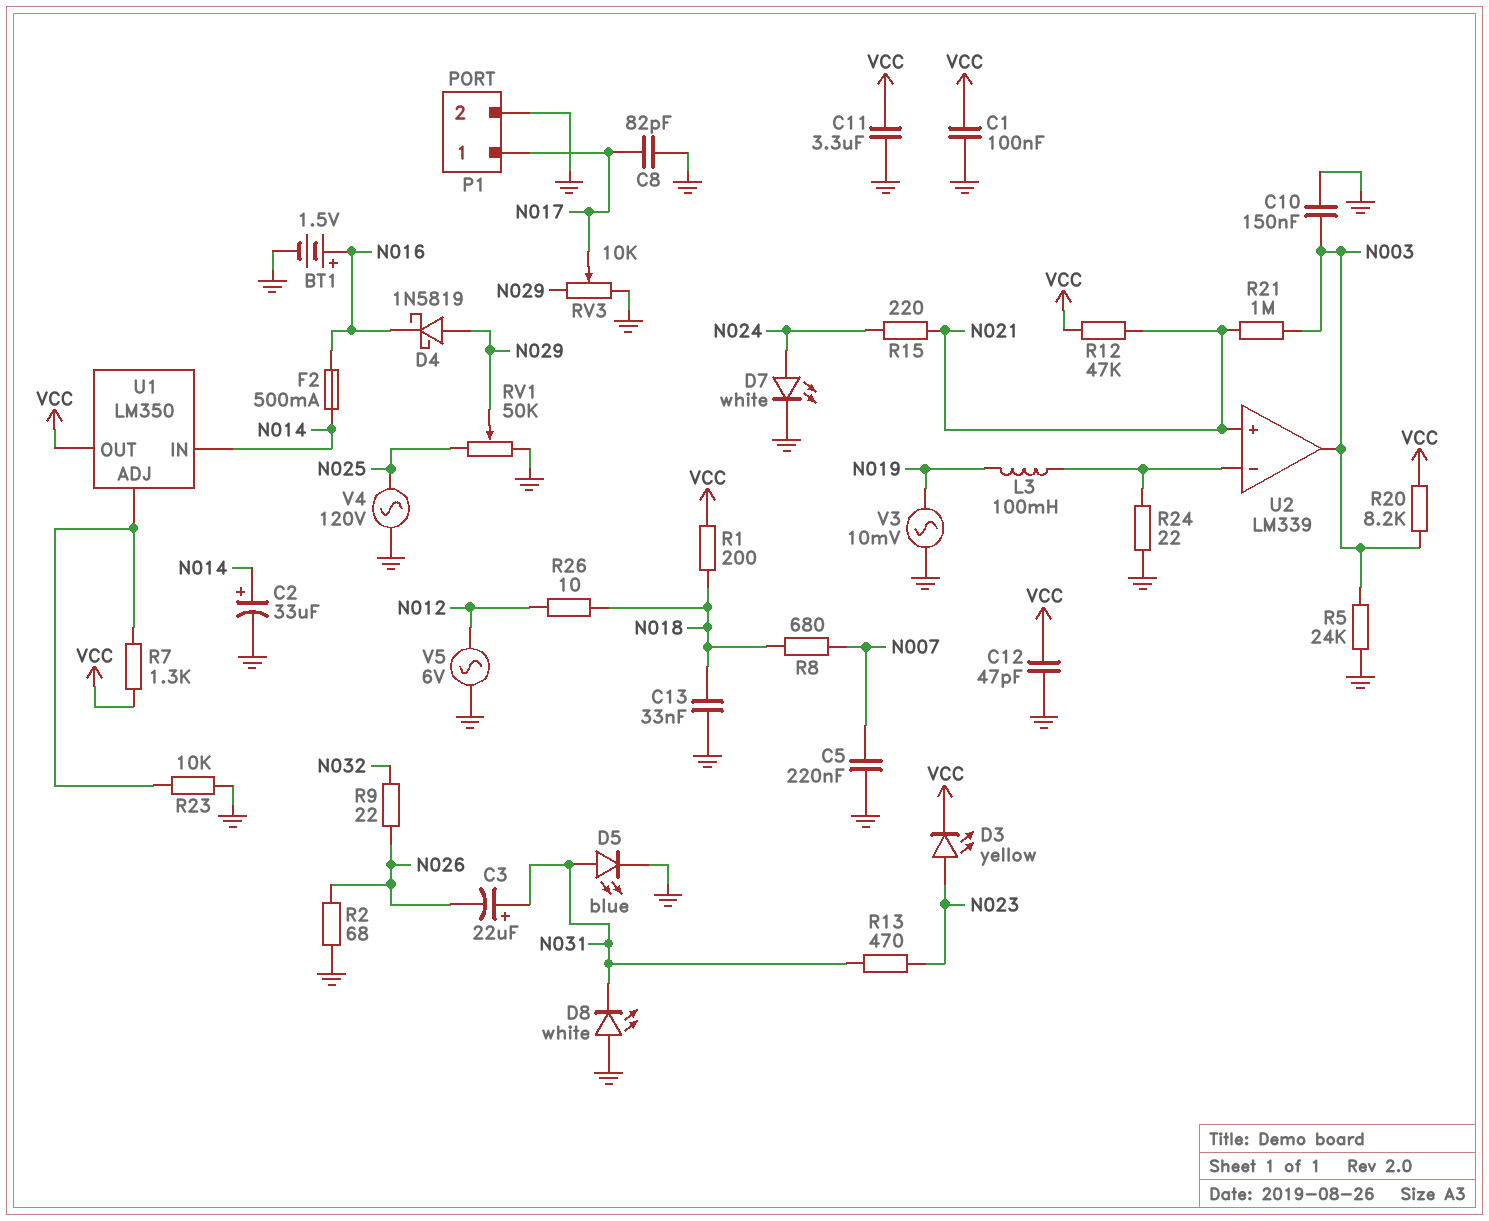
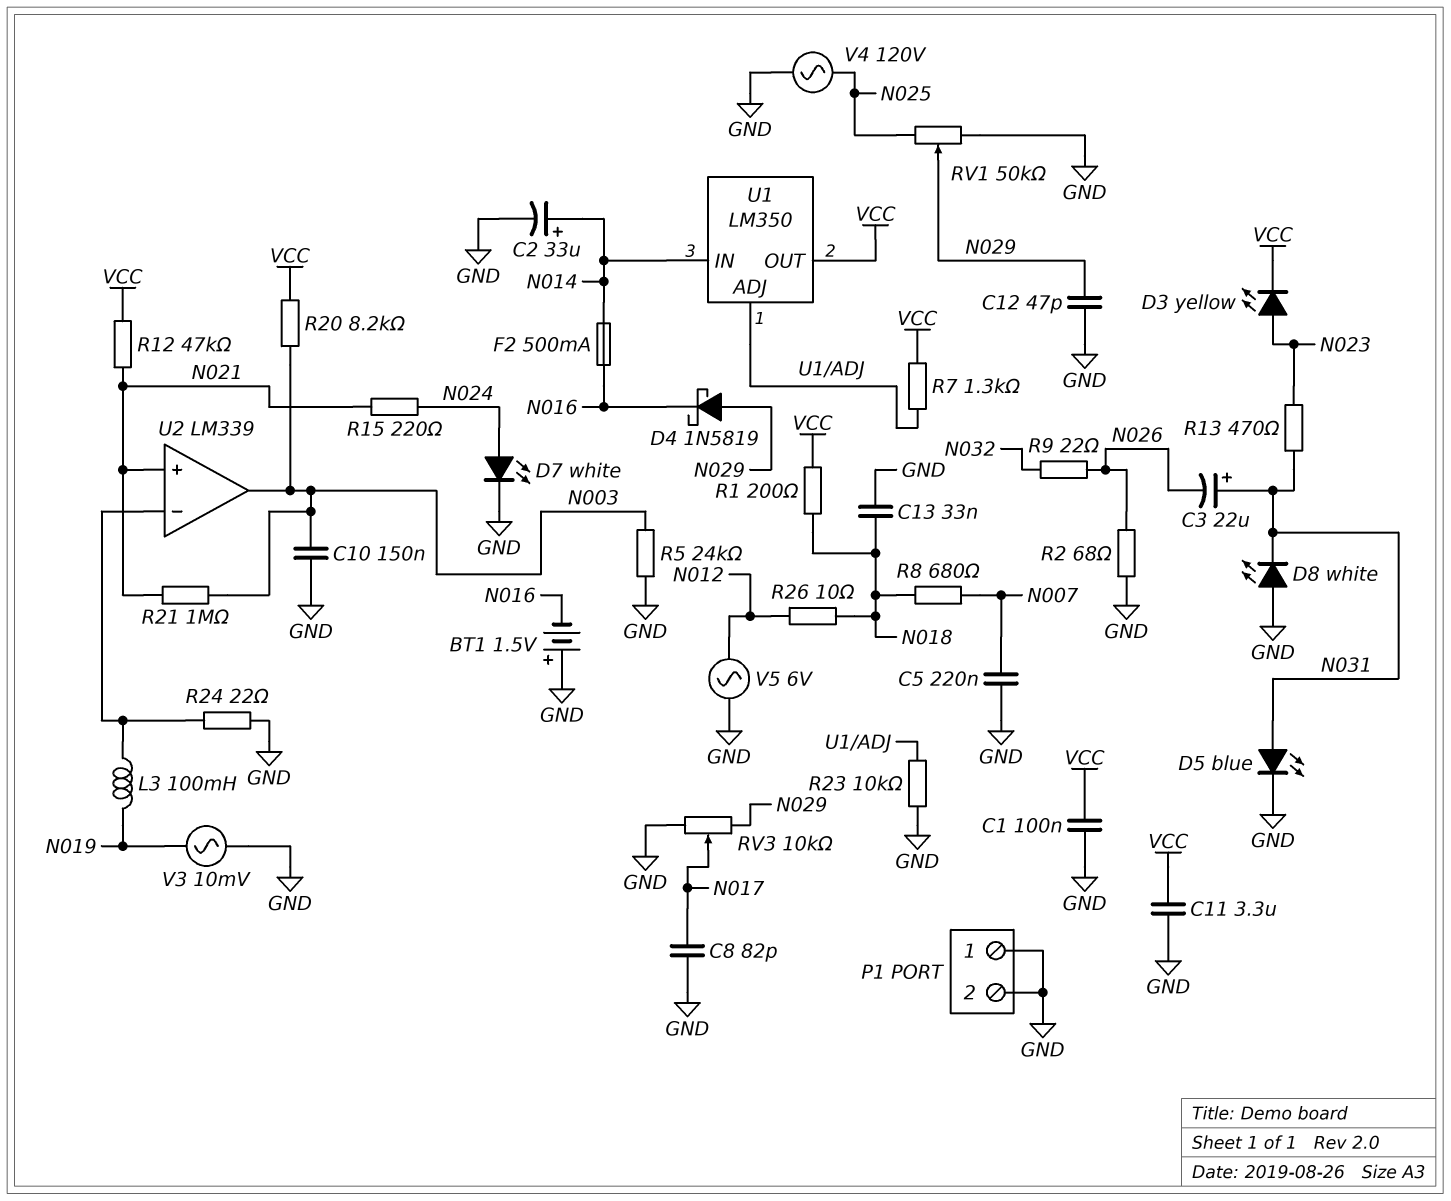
BT1: 1.5V (plus N016, minus GND) -> 1.5V (plus GND, minus N016)
C12: 47pF (GND, VCC) -> 47pF (GND, N029)
P1 pin 1: N017 -> GND

